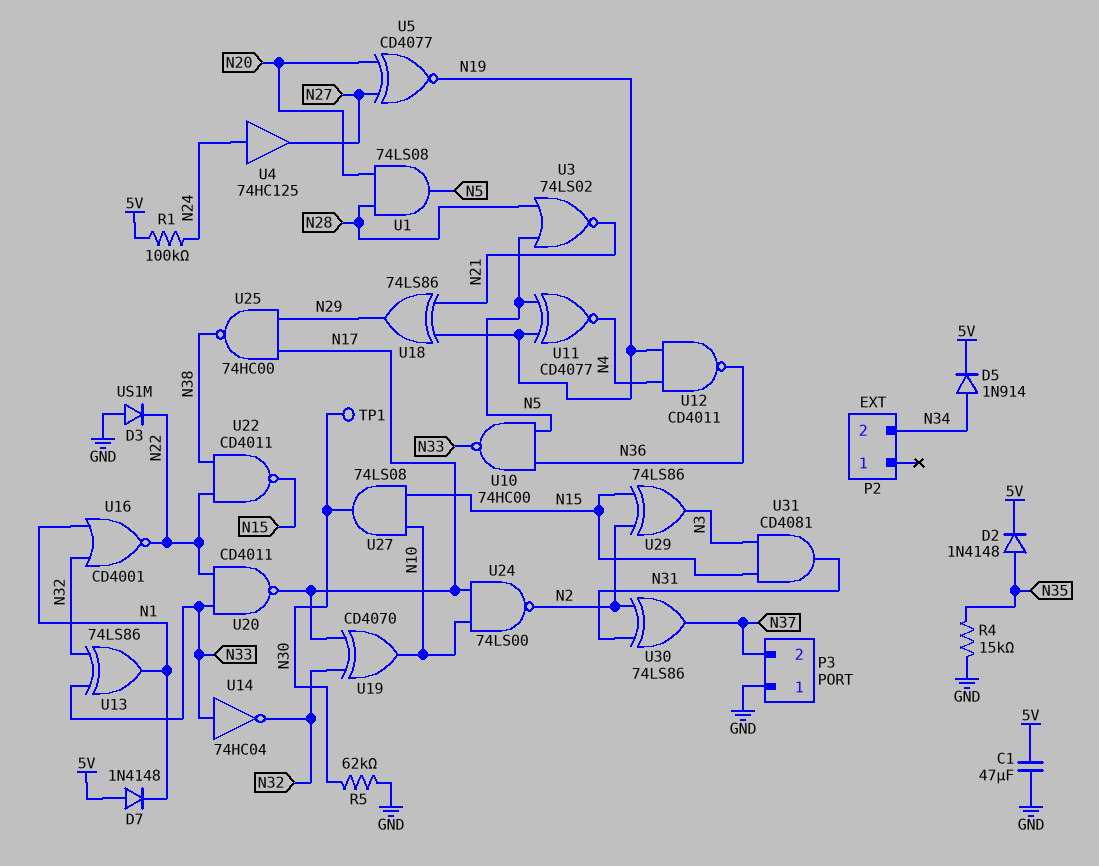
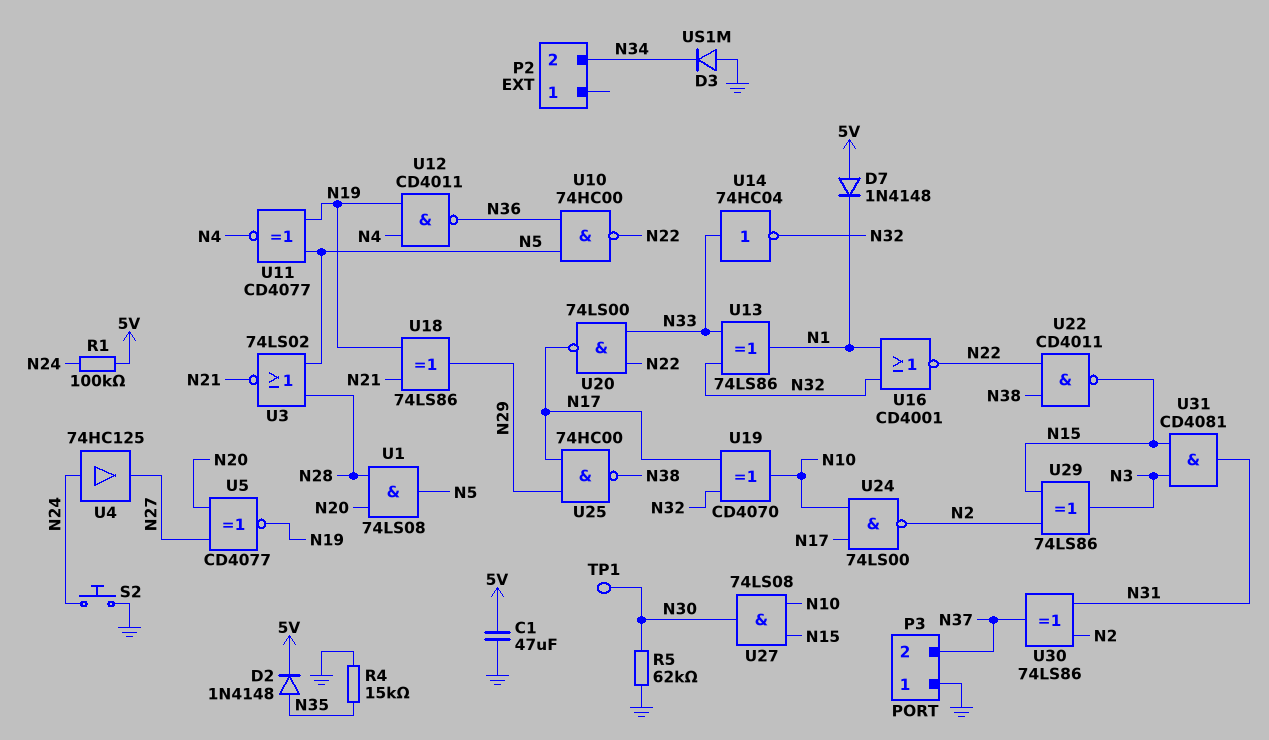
D3: diode US1M (A GND, K N22) -> diode US1M (A GND, K N34)
D5: diode 1N914 (A N34, K 5V) -> none
S2: none -> button (GND, N24)
U10: NAND 74HC00 (in N5, in N36, out N33) -> NAND 74HC00 (in N5, in N36, out N22)
U20: NAND CD4011 (in N22, in N33, out N17) -> NAND 74LS00 (in N22, in N33, out N17)

